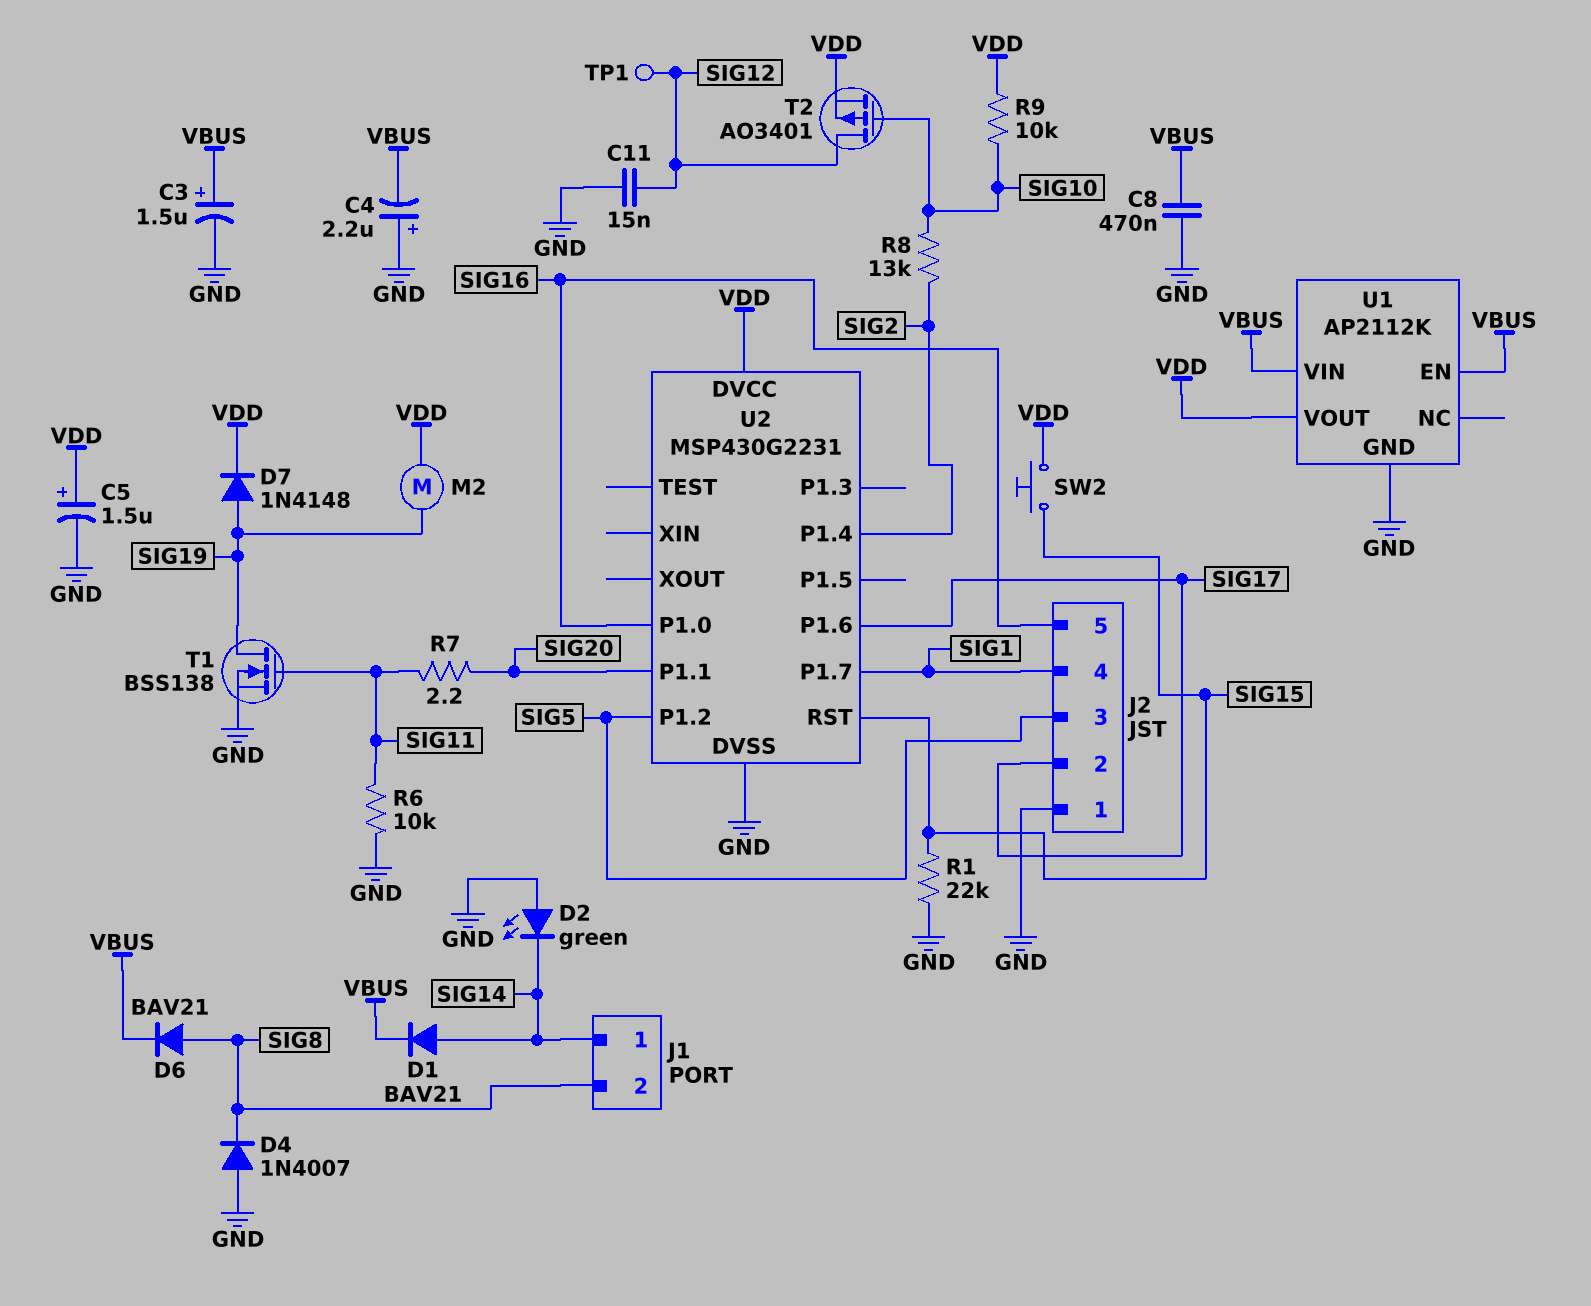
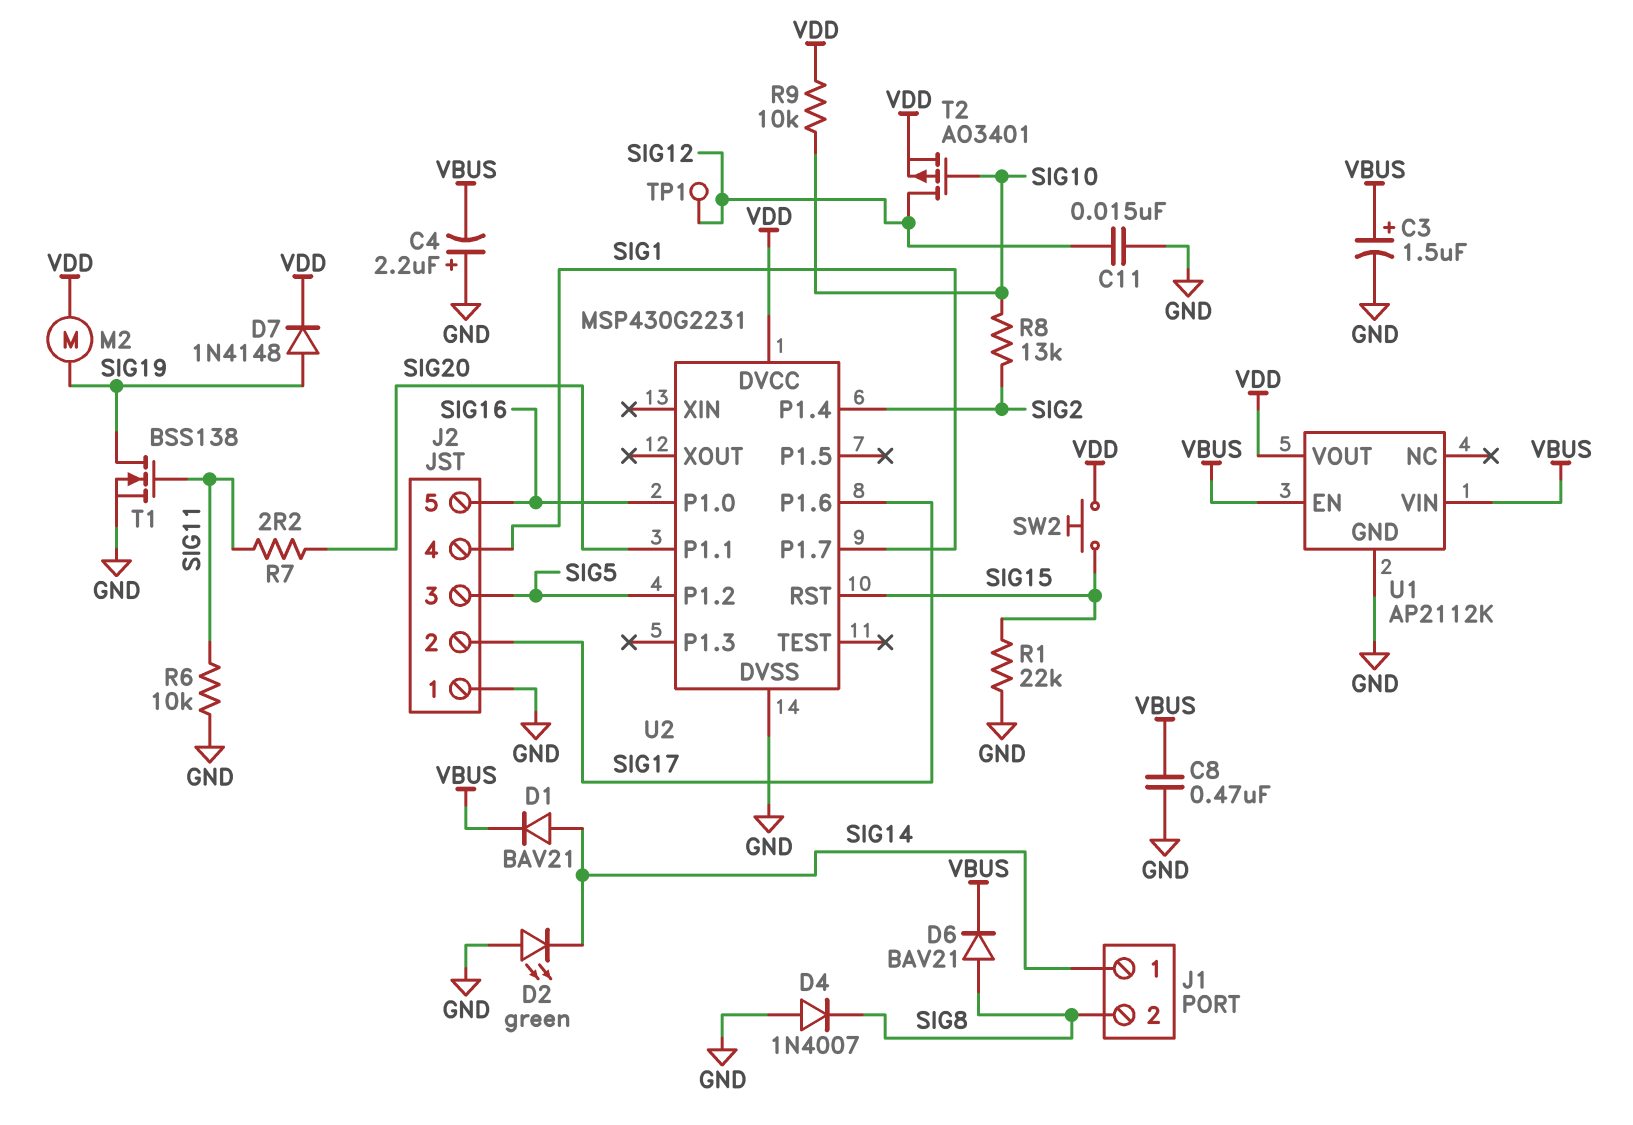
C5: 1.5uF (plus VDD, minus GND) -> none

